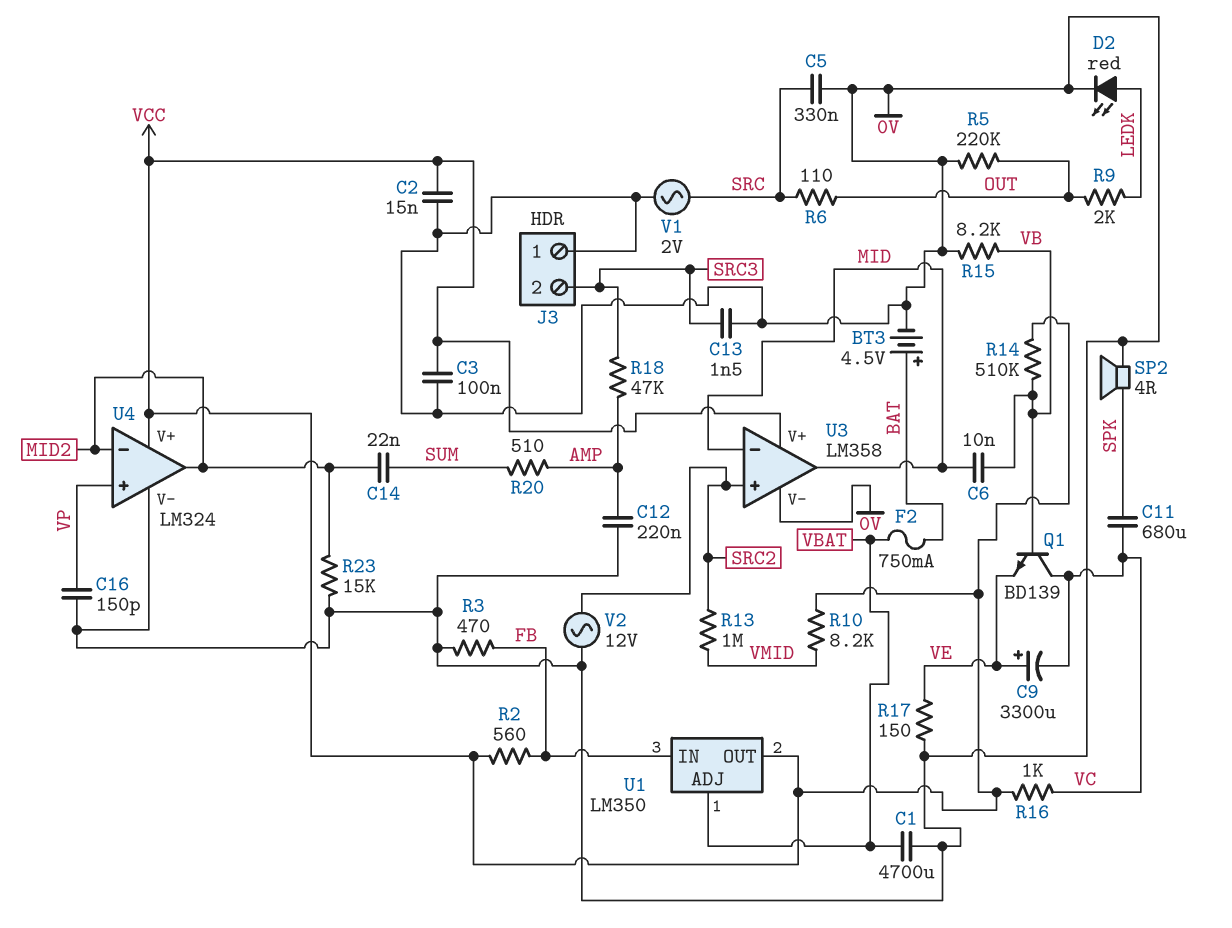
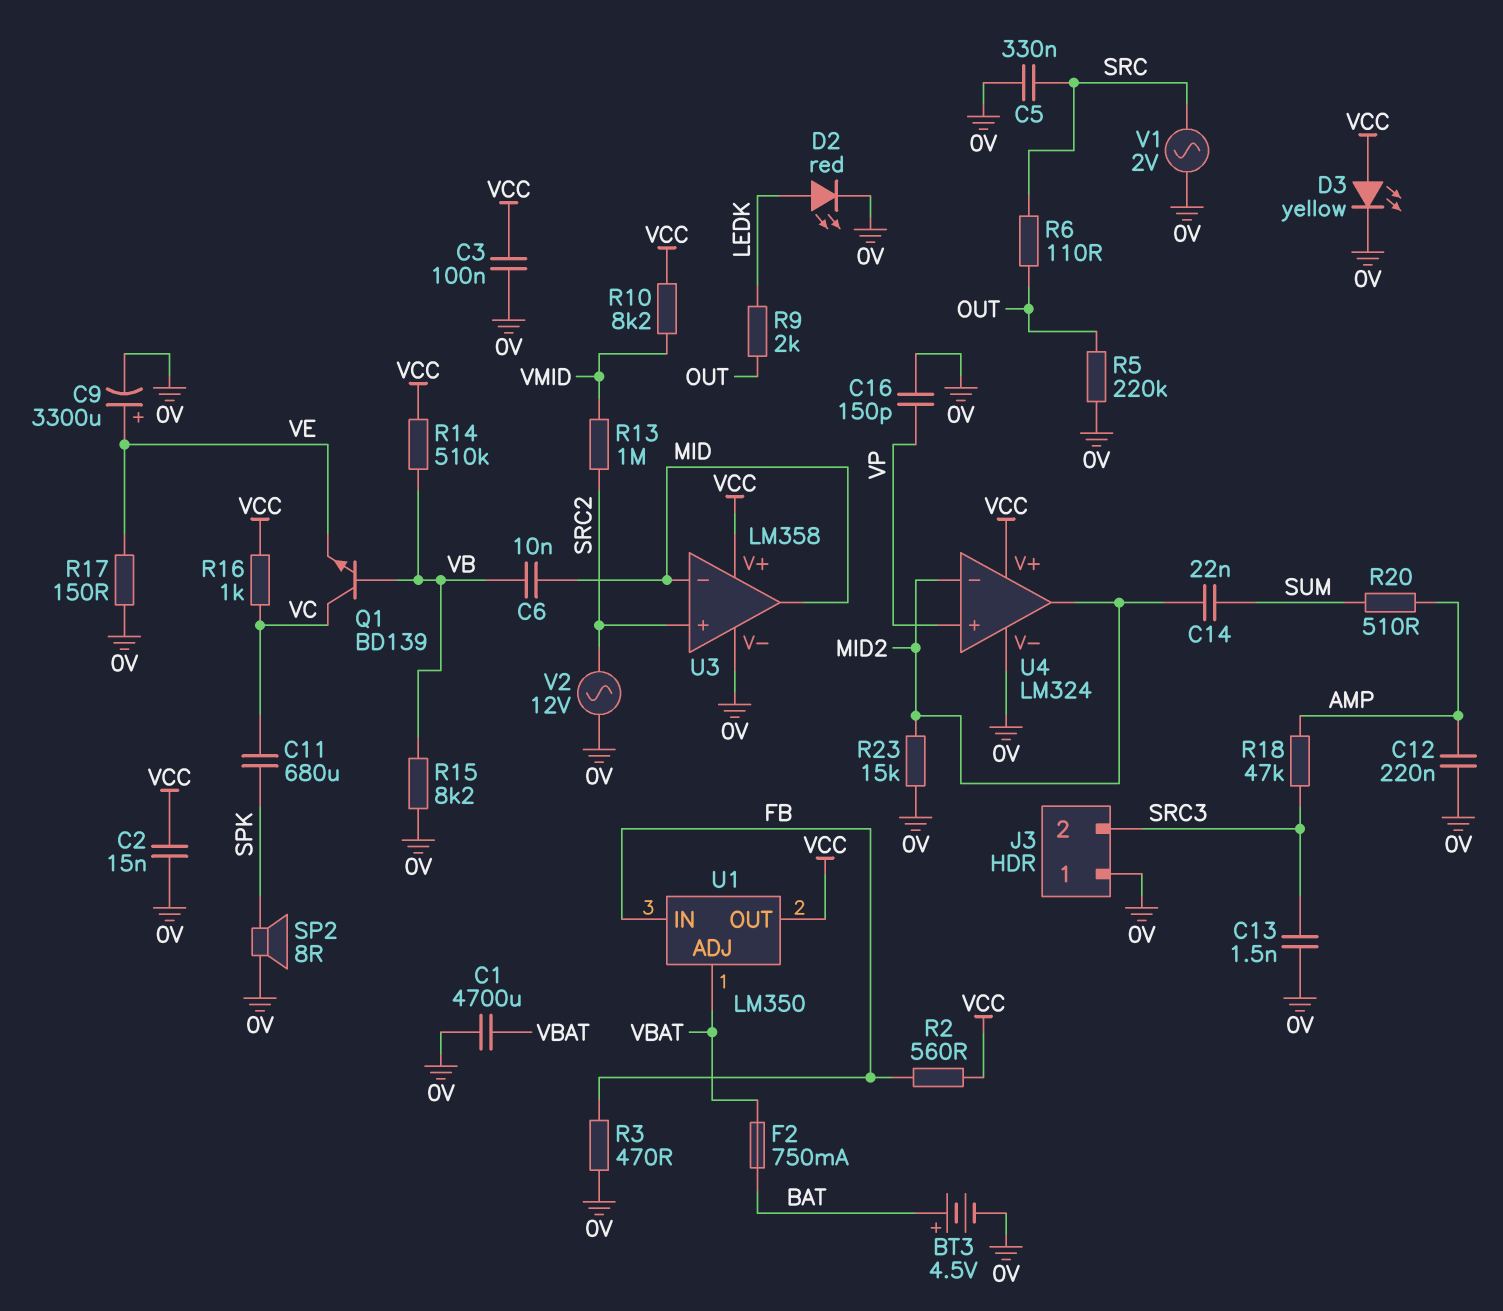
C9: 3300uF (plus VE, minus VC) -> 3300uF (plus VE, minus 0V)
D3: none -> LED yellow (A VCC, K 0V)
SP2: speaker 4R (0V, SPK) -> speaker 8R (0V, SPK)

